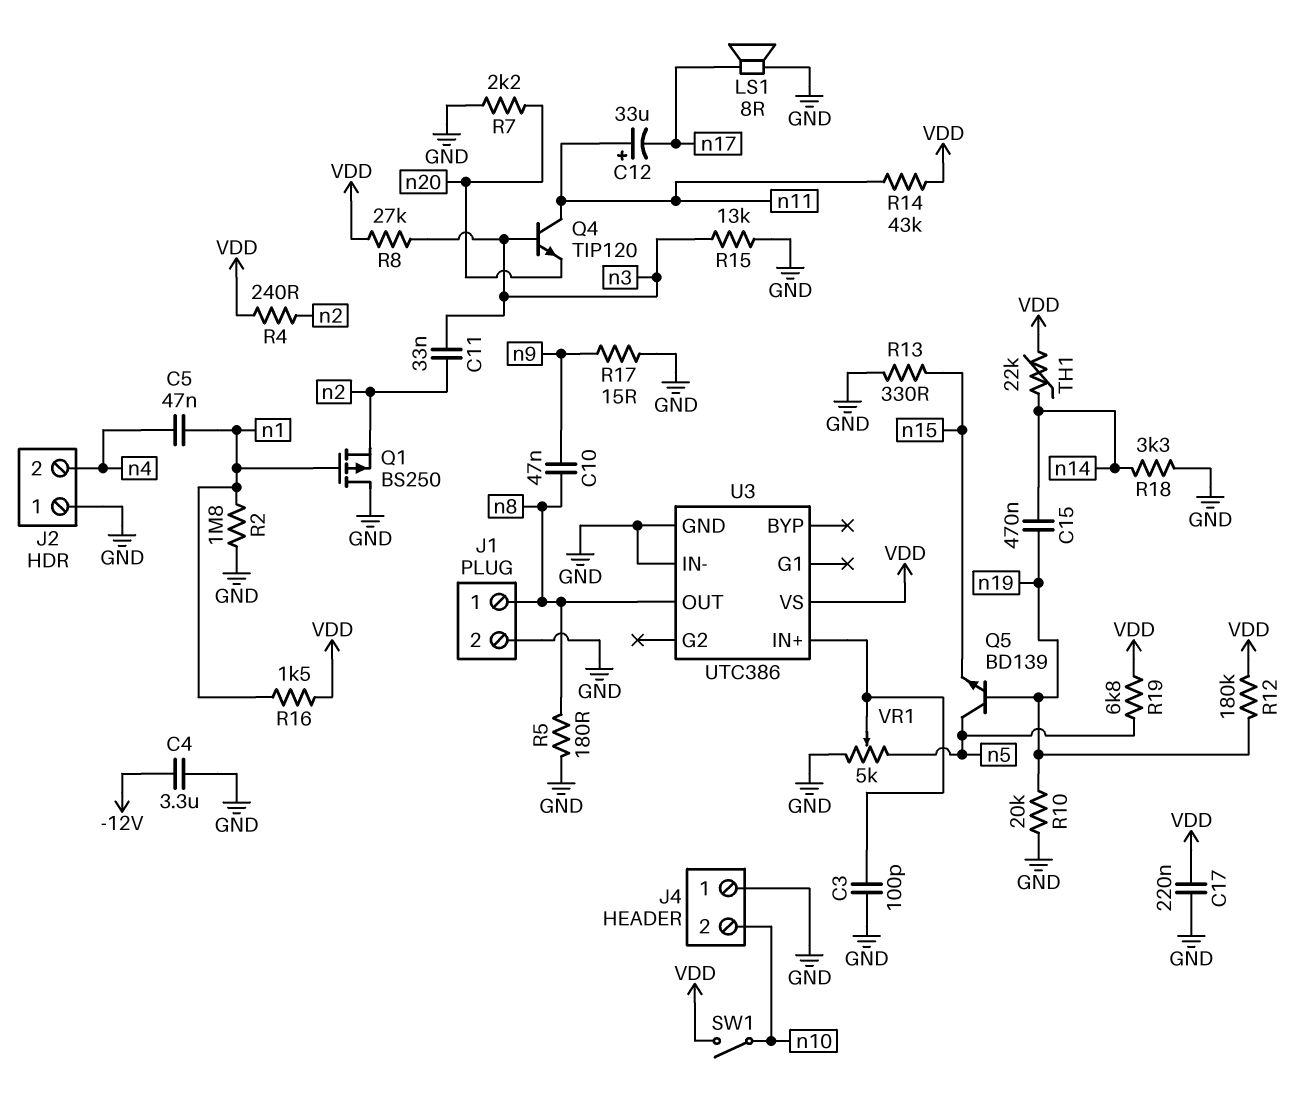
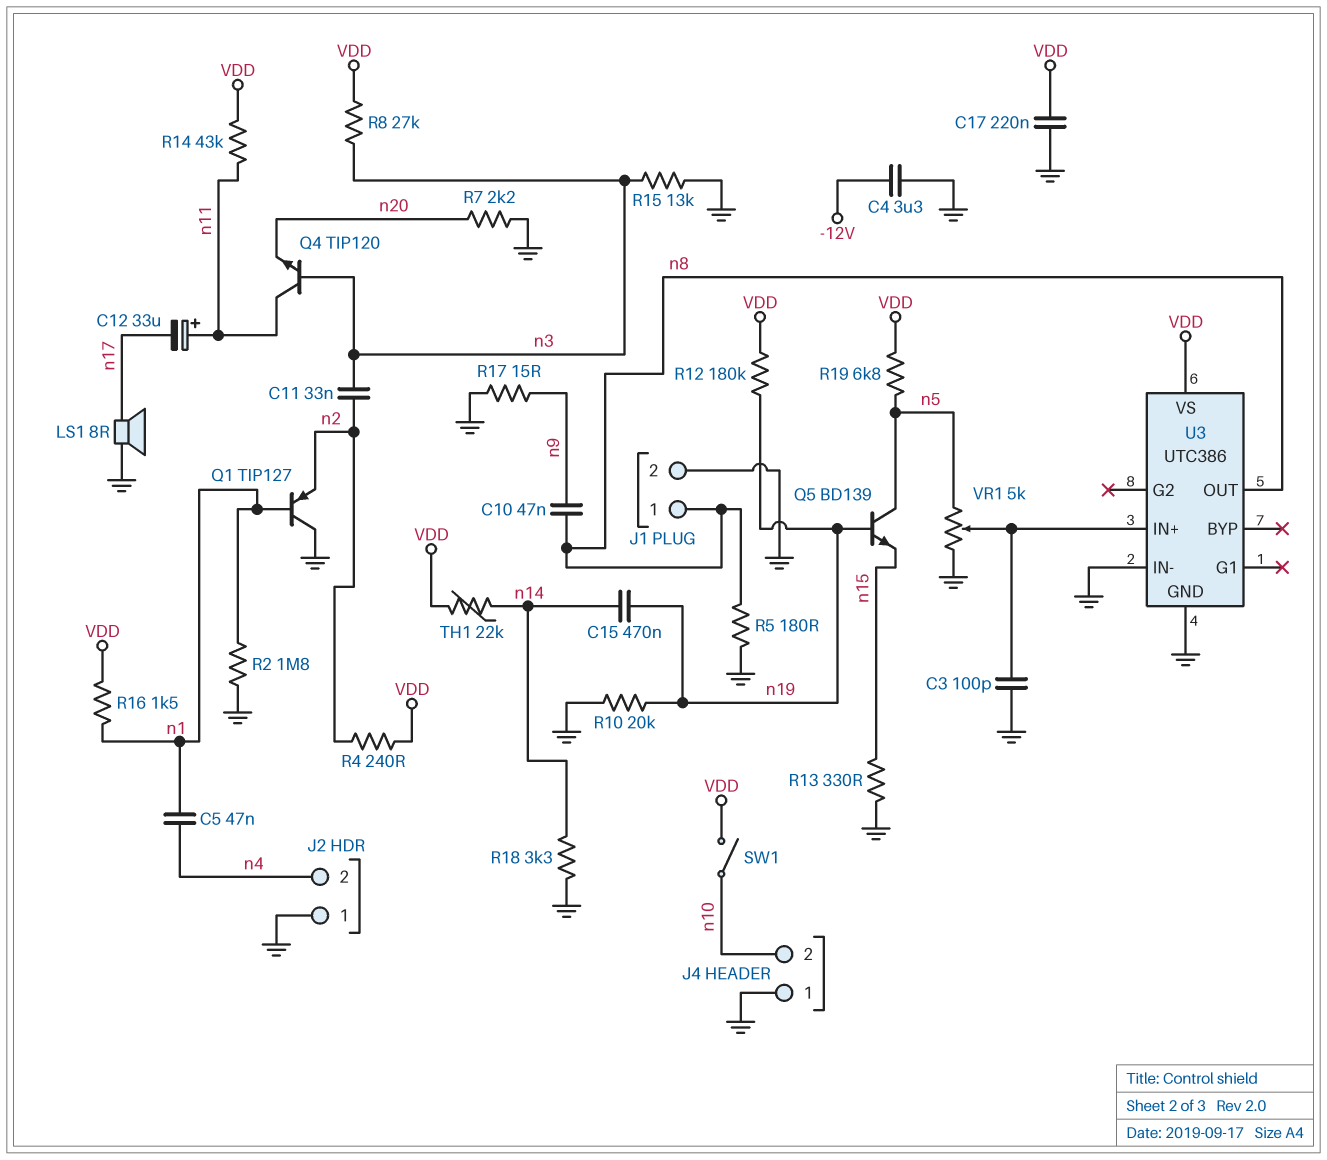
Q1: PMOS BS250 (G n1, D GND, S n2) -> PNP TIP127 (B n1, C GND, E n2)

